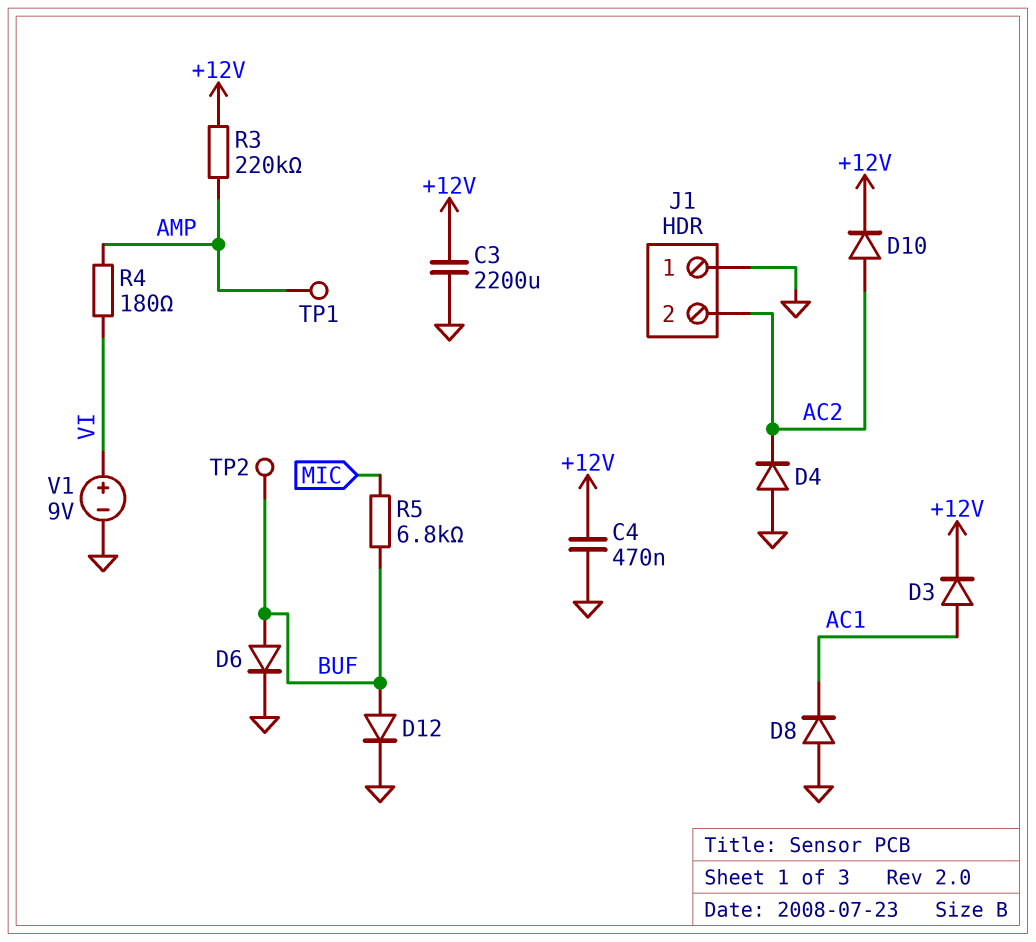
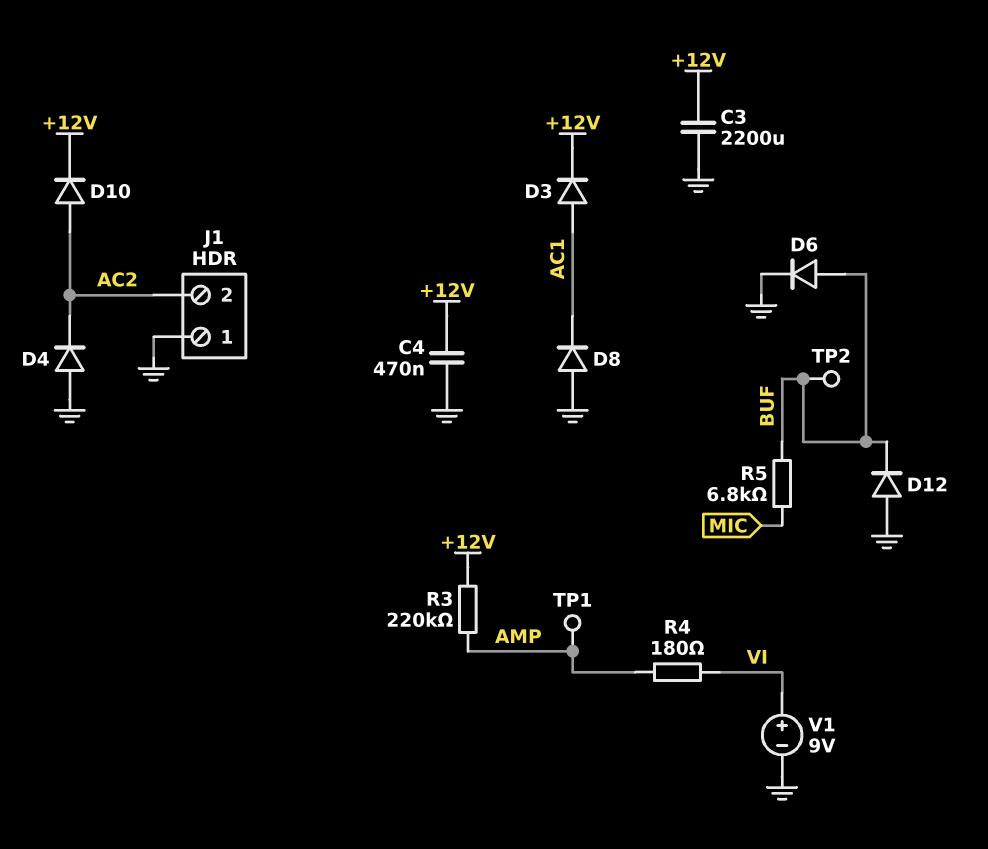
D12: diode (A BUF, K GND) -> diode (A GND, K BUF)

